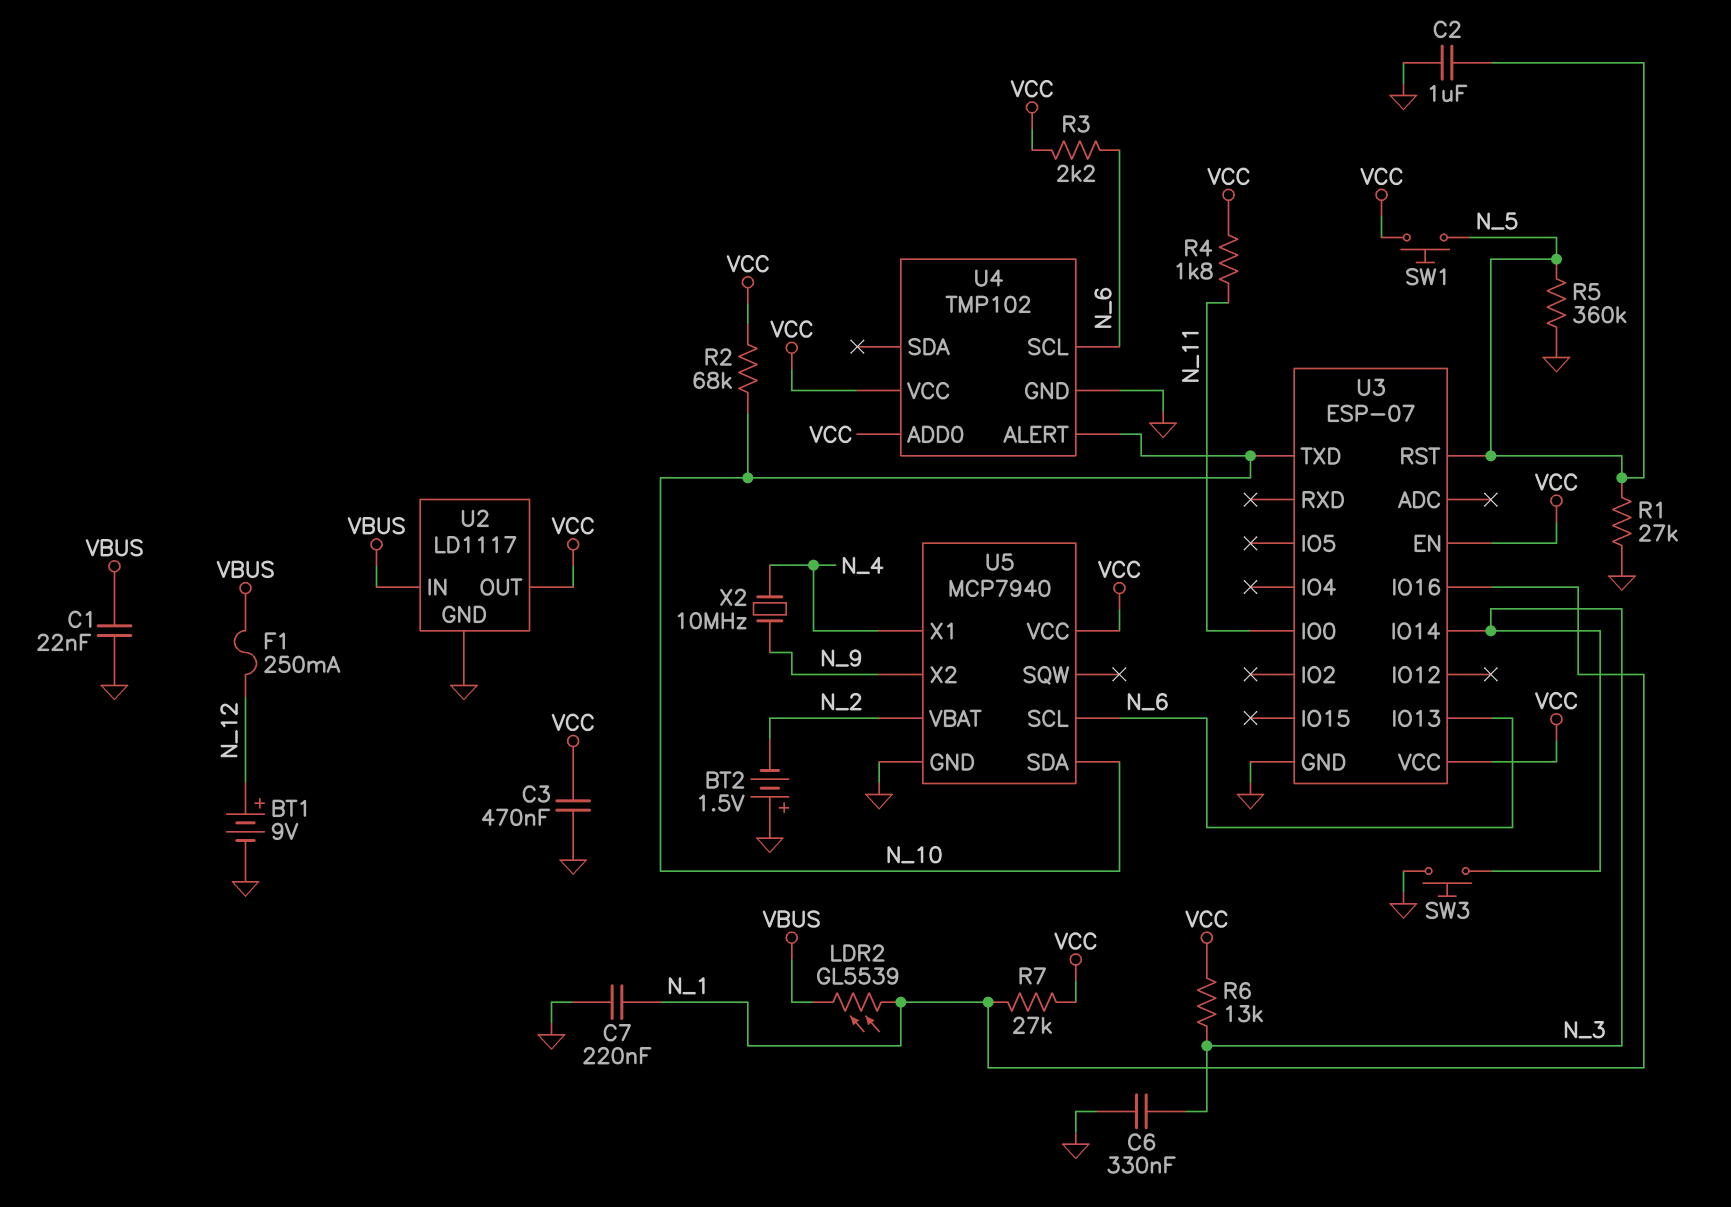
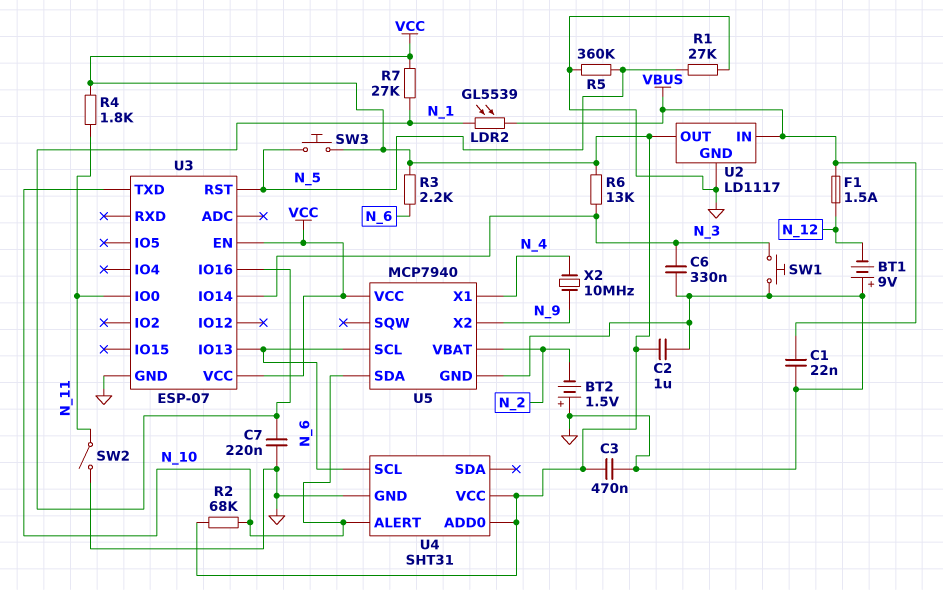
BT1: 9V (plus N_12, minus GND) -> 9V (plus GND, minus N_12)
C2: 1uF (GND, N_5) -> 1uF (GND, VCC)
F1: 250mA (N_12, VBUS) -> 1.5A (N_12, VBUS)
SW1: button (N_5, VCC) -> button (GND, N_3)
SW2: none -> switch (GND, N_11)
SW3: button (GND, N_3) -> button (N_5, VCC)
U4: TMP102 -> SHT31

